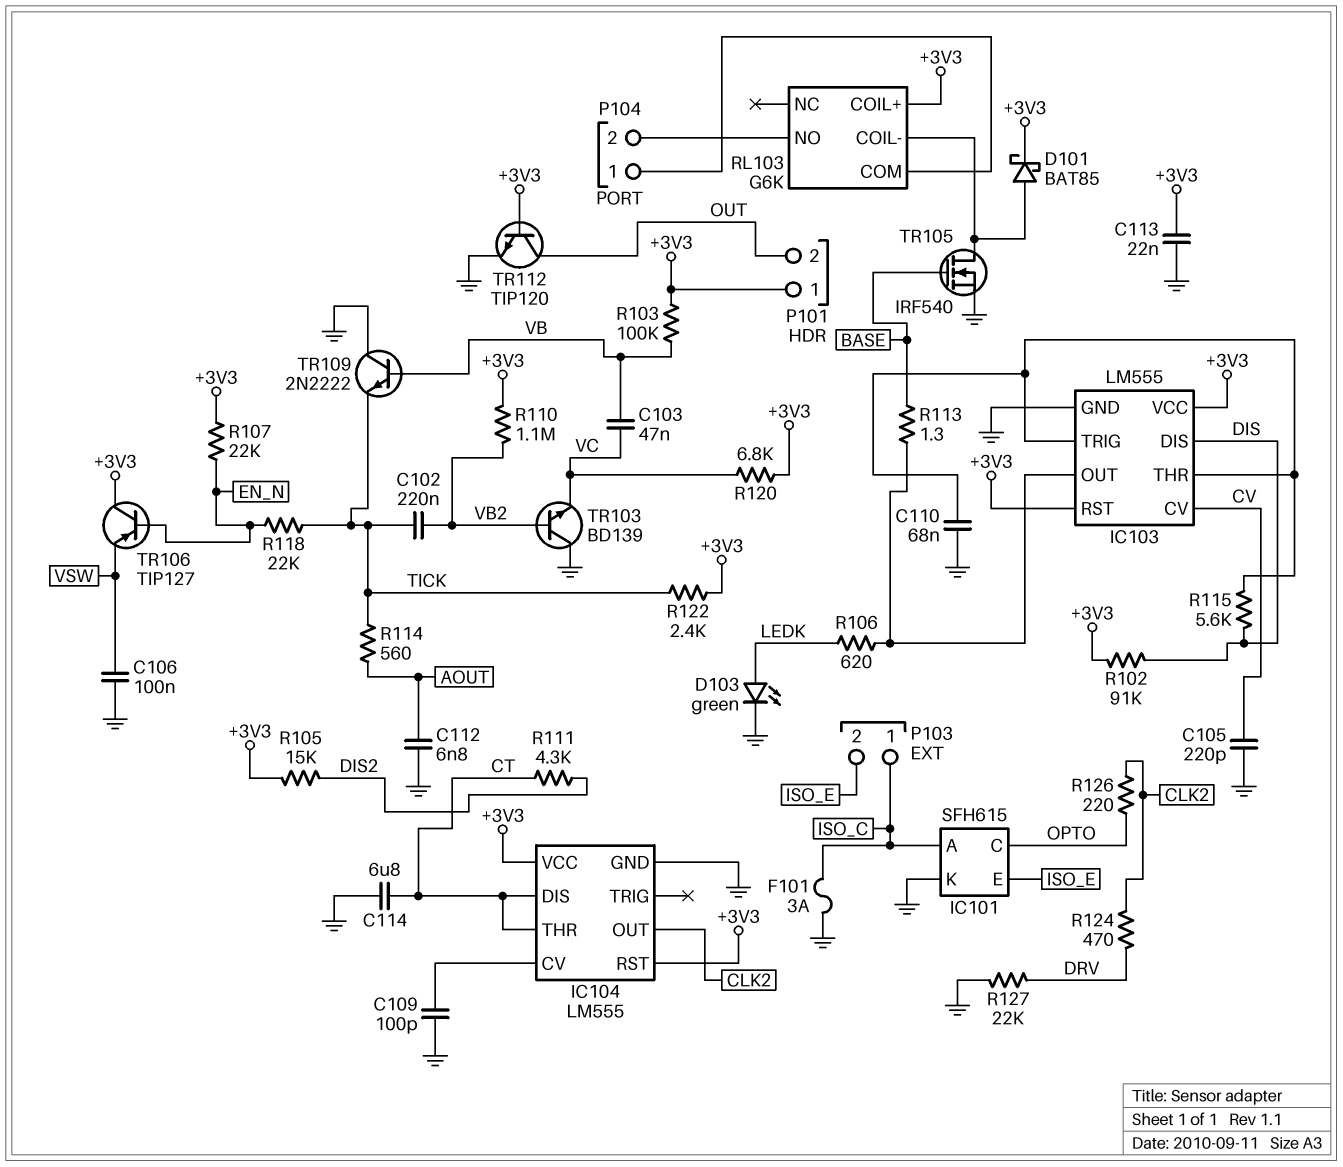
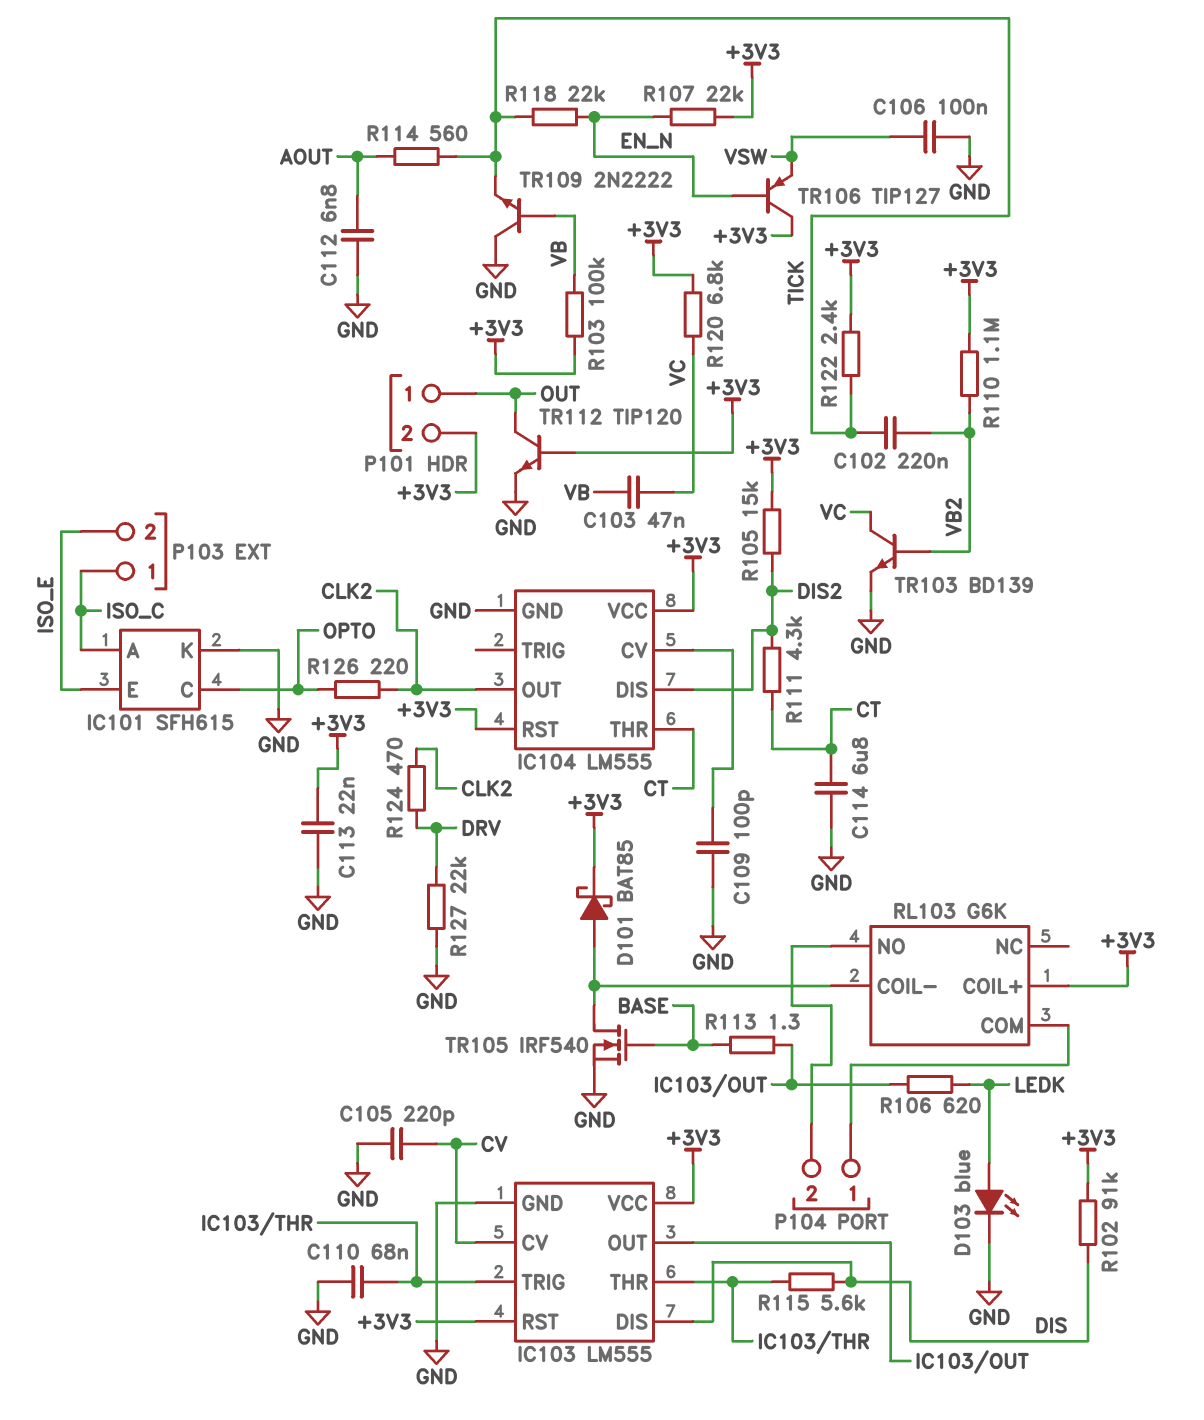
D103: LED green (A LEDK, K GND) -> LED blue (A LEDK, K GND)
F101: 3A (GND, ISO_C) -> none
IC104 pin DIS: CT -> DIS2
P101 pin 1: +3V3 -> OUT
P101 pin 2: OUT -> +3V3
TR103: NPN BD139 (B VB2, C GND, E VC) -> NPN BD139 (B VB2, C VC, E GND)

